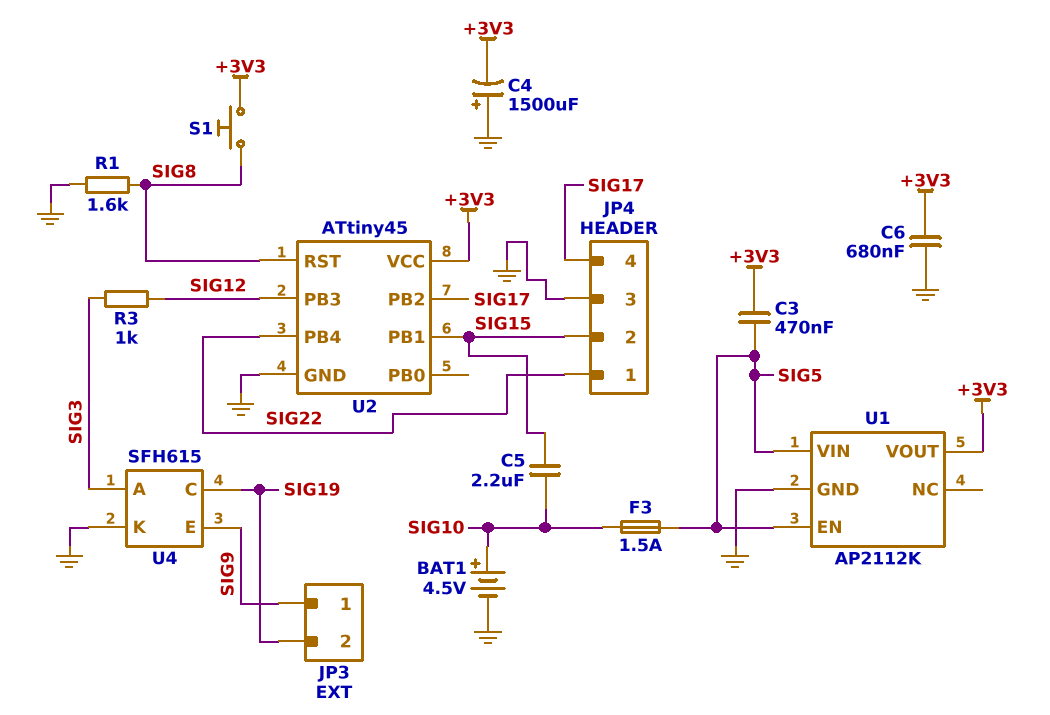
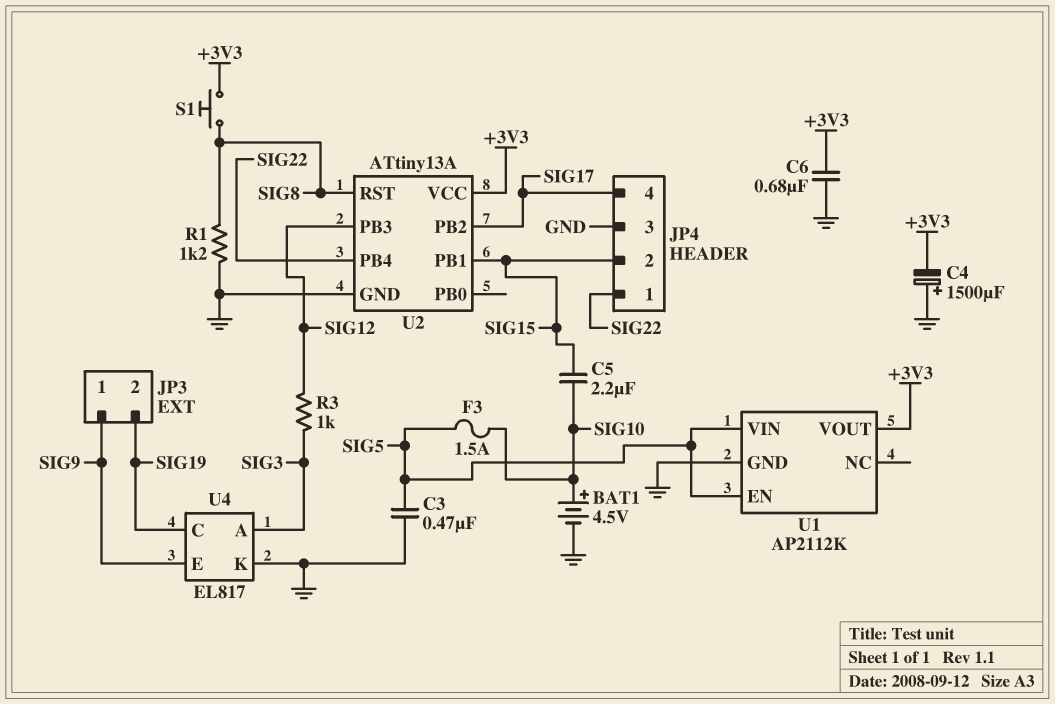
C3: 470nF (+3V3, SIG5) -> 470nF (GND, SIG5)
R1: 1.6k (GND, SIG8) -> 1.2k (GND, SIG8)
U2: ATtiny45 -> ATtiny13A
U4: SFH615 -> EL817

